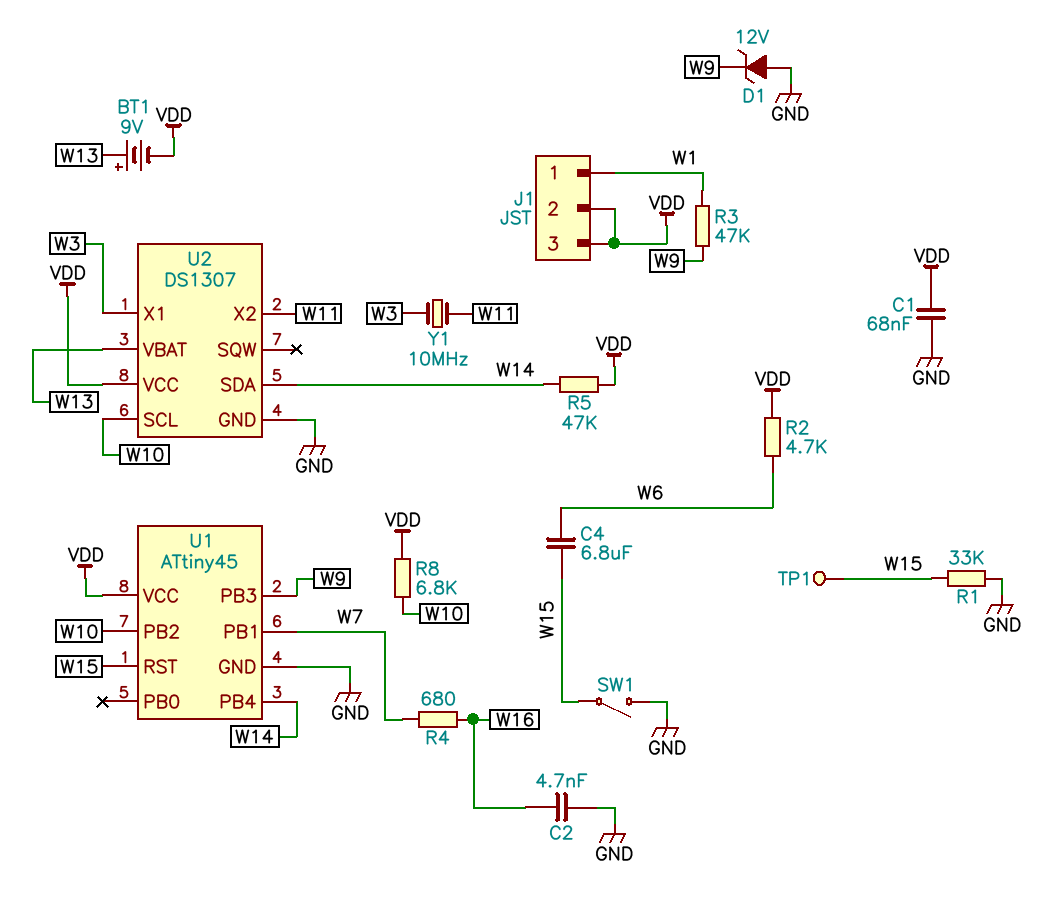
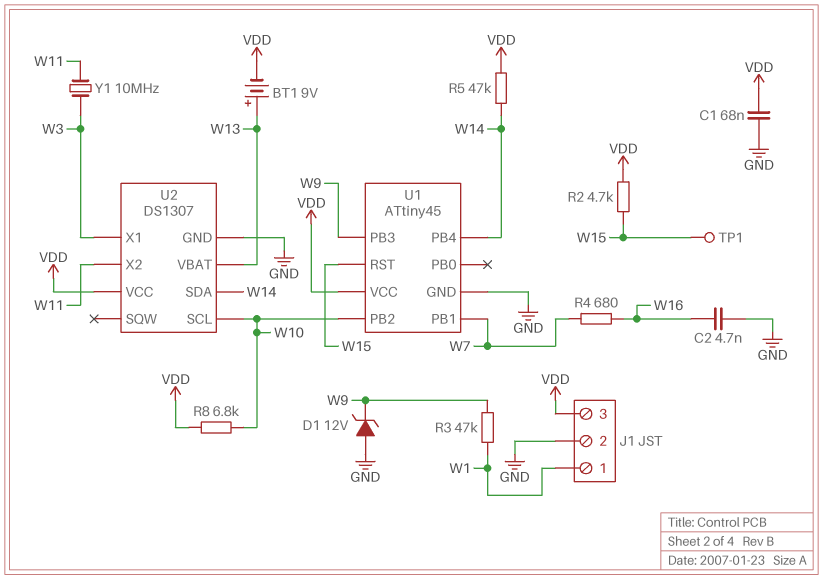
C4: 6.8uF (W6, W15) -> none
J1 pin 2: VDD -> GND
R1: 33k (GND, W15) -> none
R2: 4.7k (VDD, W6) -> 4.7k (VDD, W15)
SW1: switch (GND, W15) -> none

